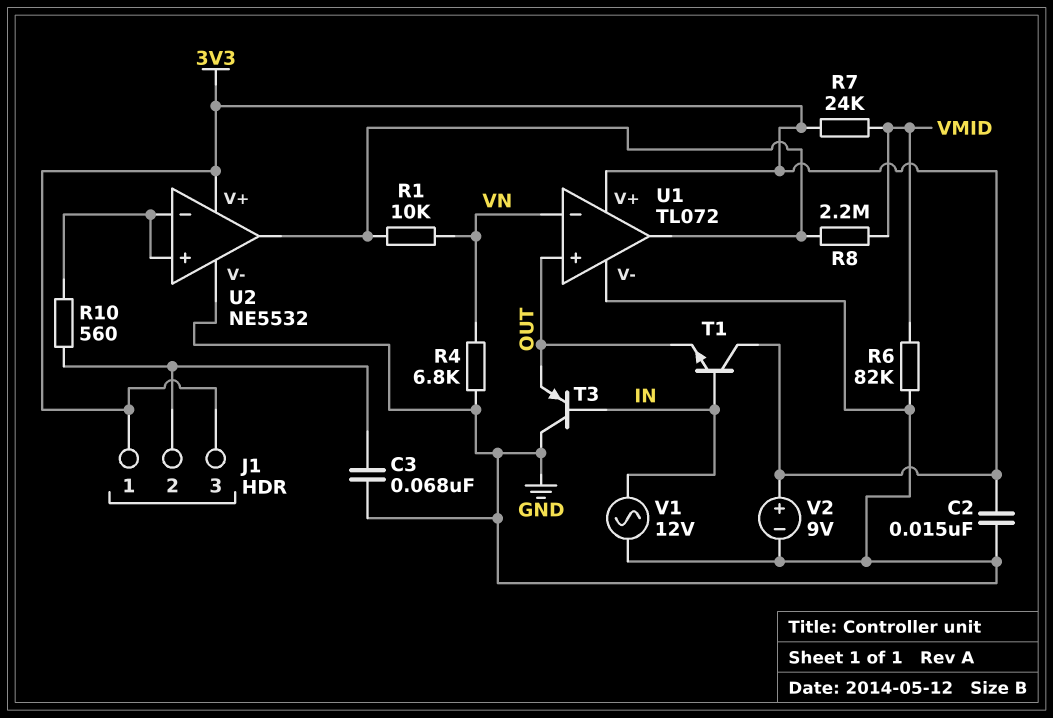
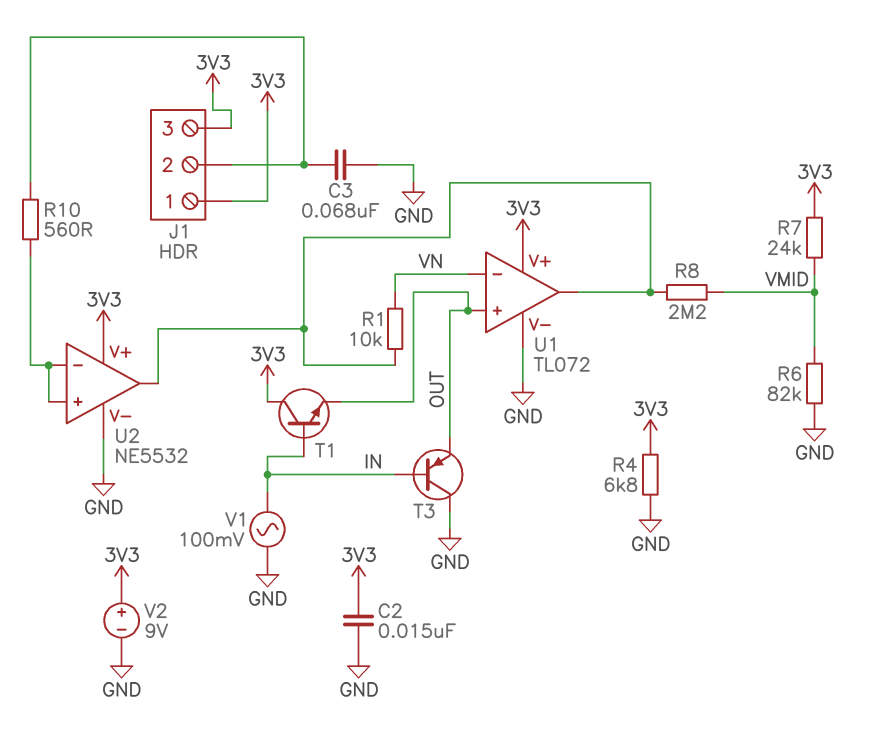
R4: 6.8k (GND, VN) -> 6.8k (3V3, GND)
V1: AC 12V (GND, IN) -> AC 100mV (GND, IN)

